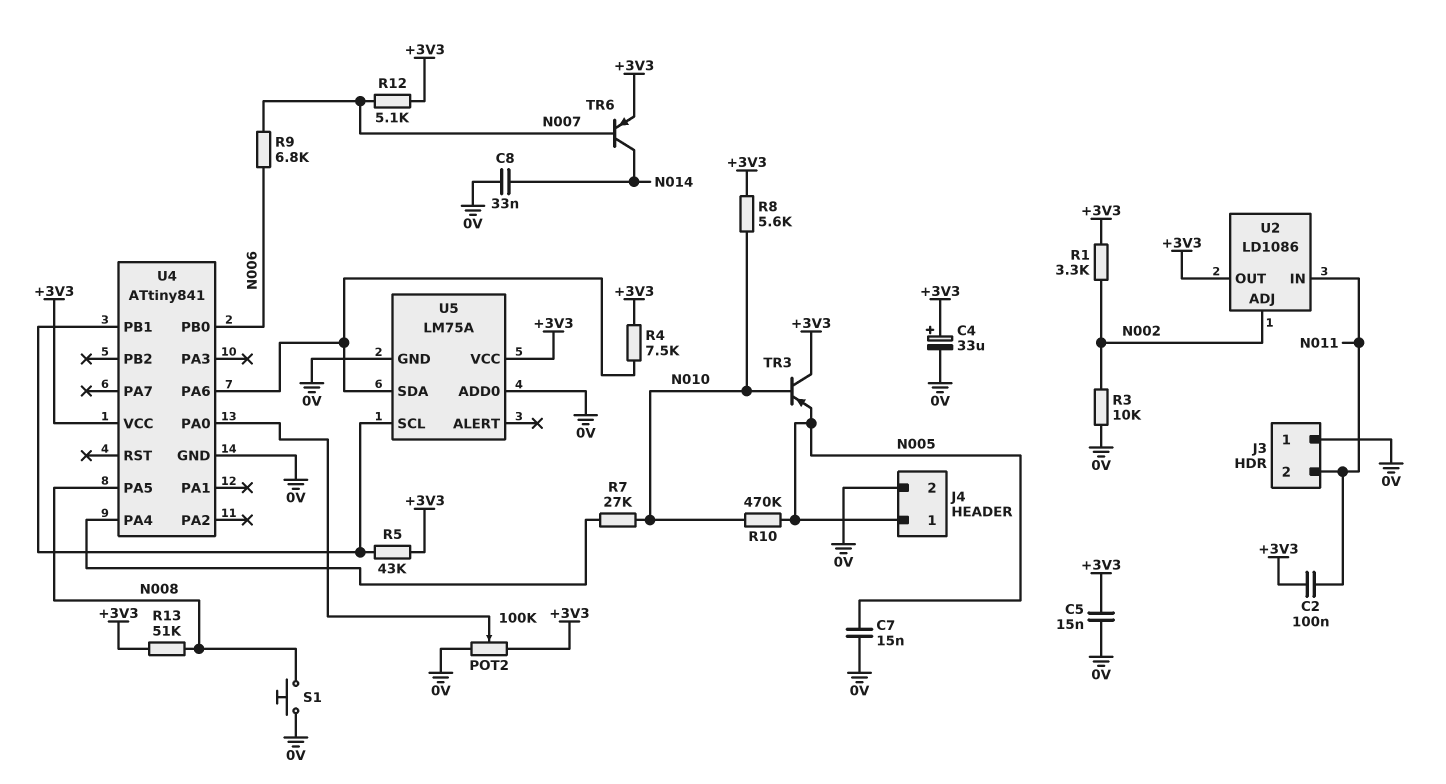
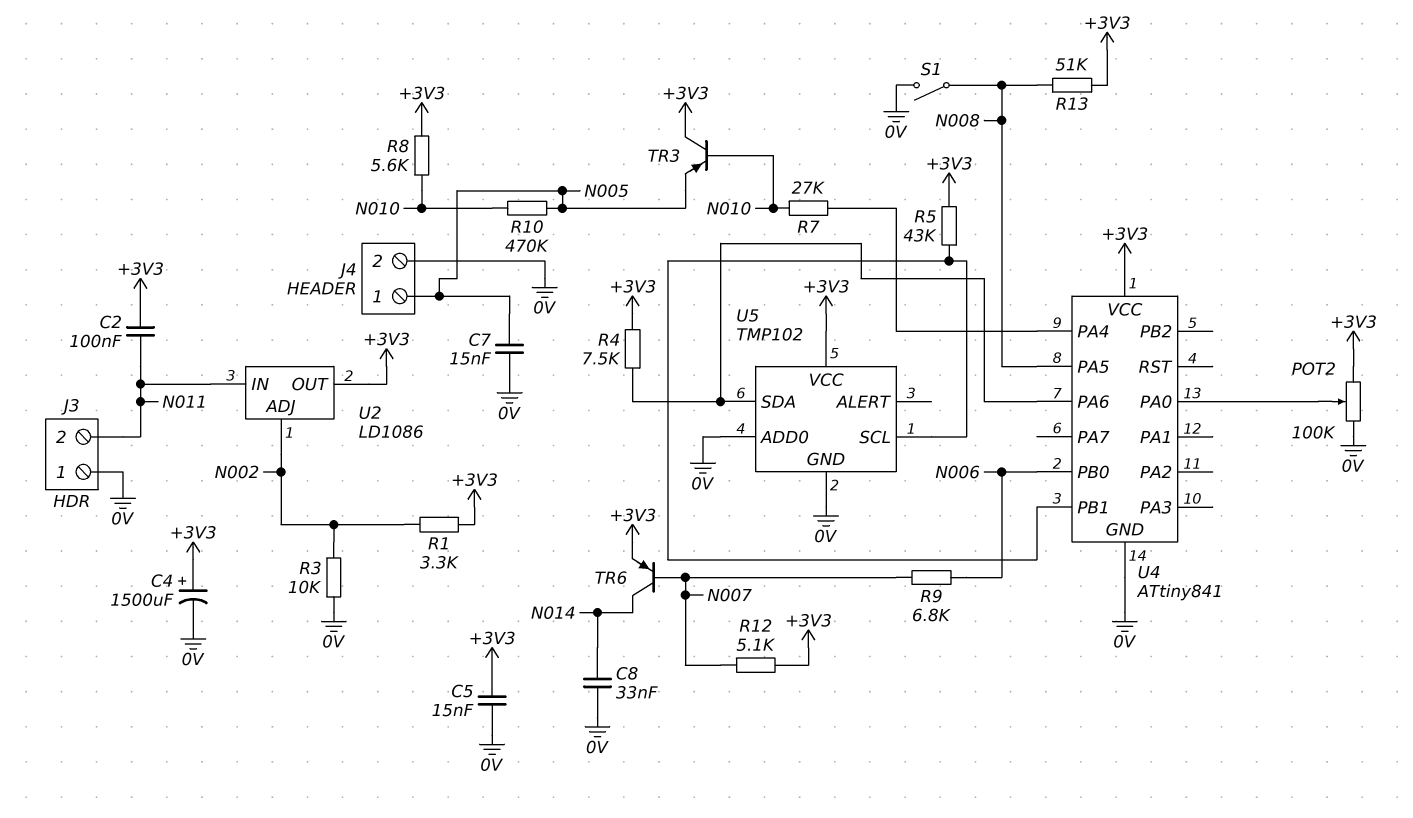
C4: 33uF (plus +3V3, minus 0V) -> 1500uF (plus +3V3, minus 0V)
S1: button (0V, N008) -> switch (0V, N008)
U5: LM75A -> TMP102

